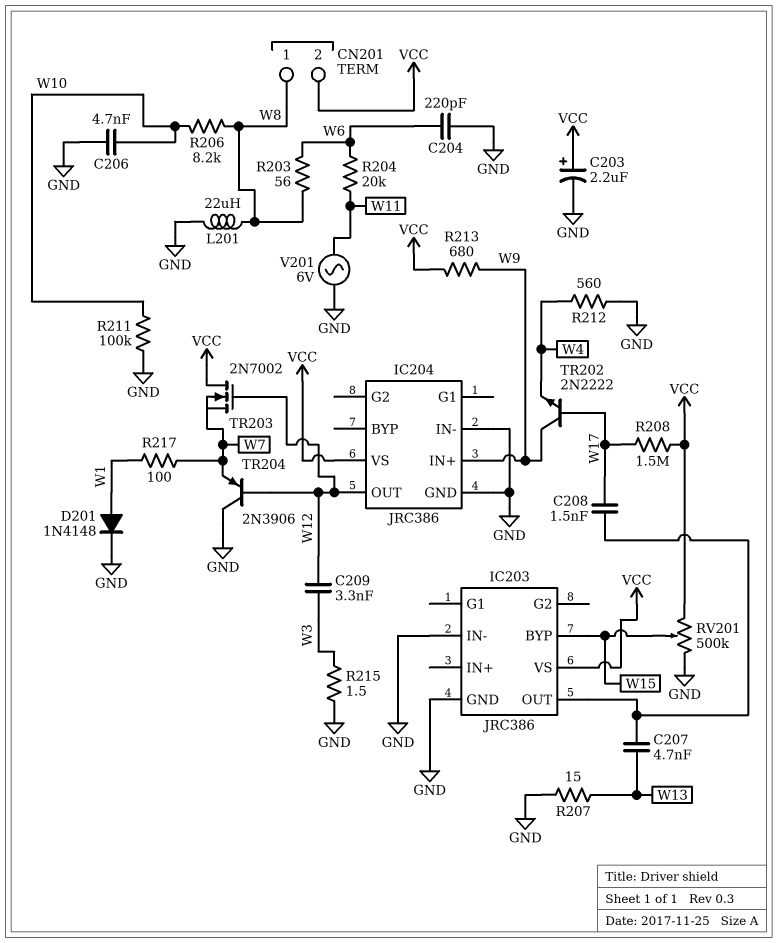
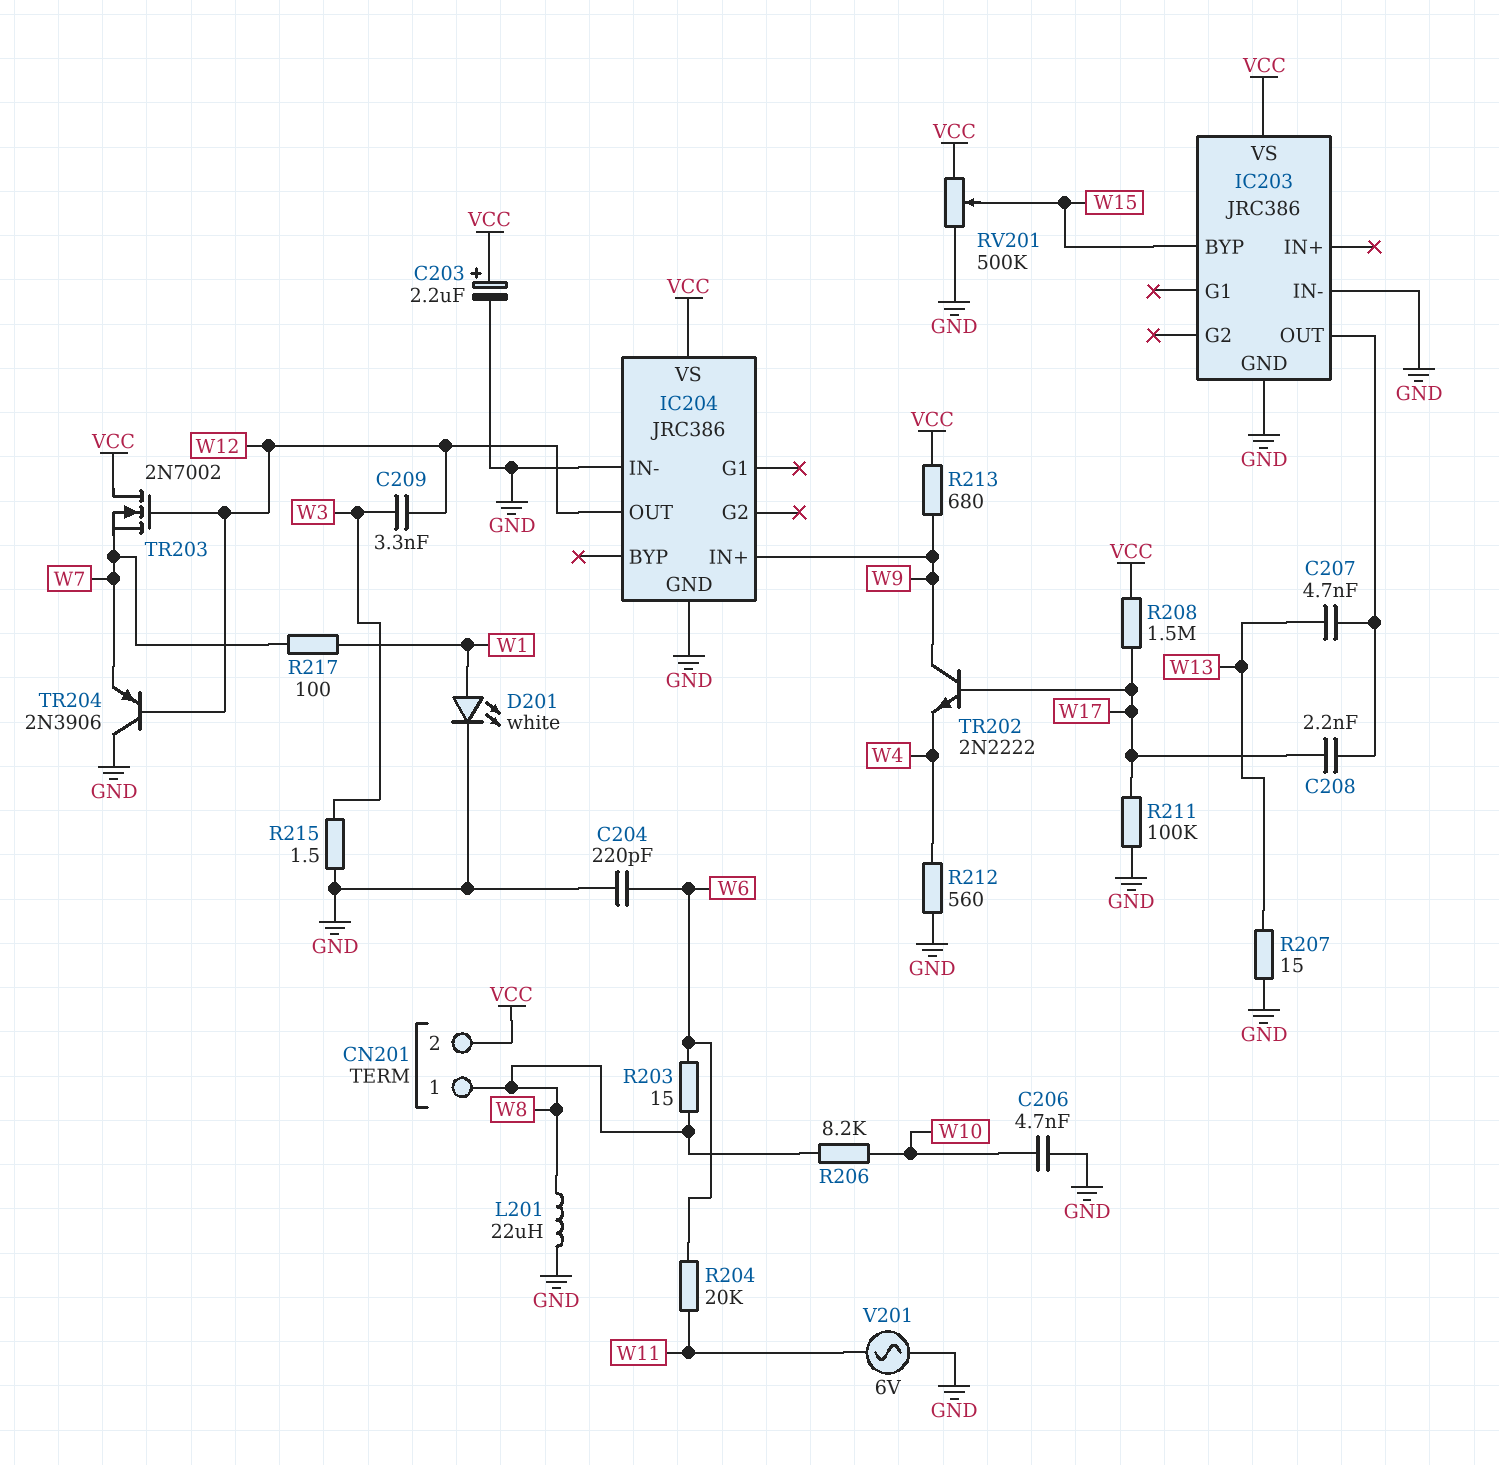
C208: 1.5nF (IC203/OUT, W17) -> 2.2nF (IC203/OUT, W17)
D201: diode 1N4148 (A W1, K GND) -> LED white (A W1, K GND)
R203: 56 (W6, W8) -> 15 (W6, W8)
R211: 100k (GND, W10) -> 100k (GND, W17)

